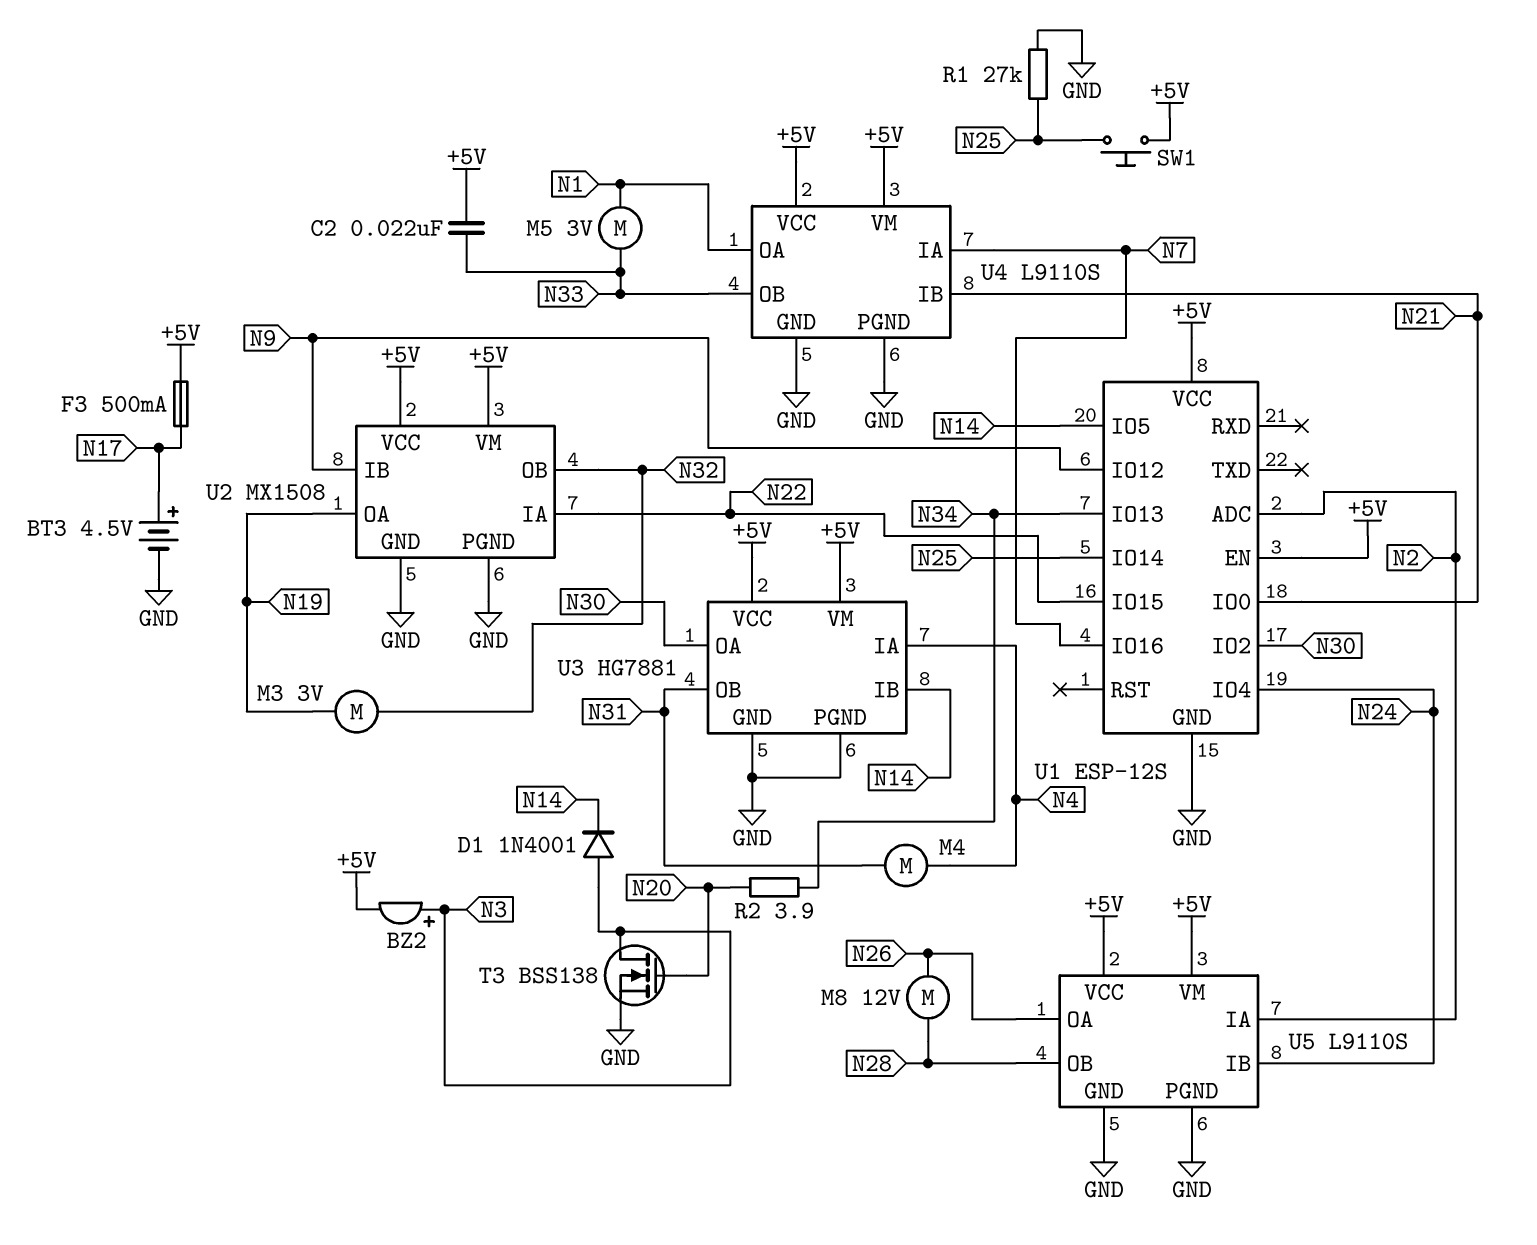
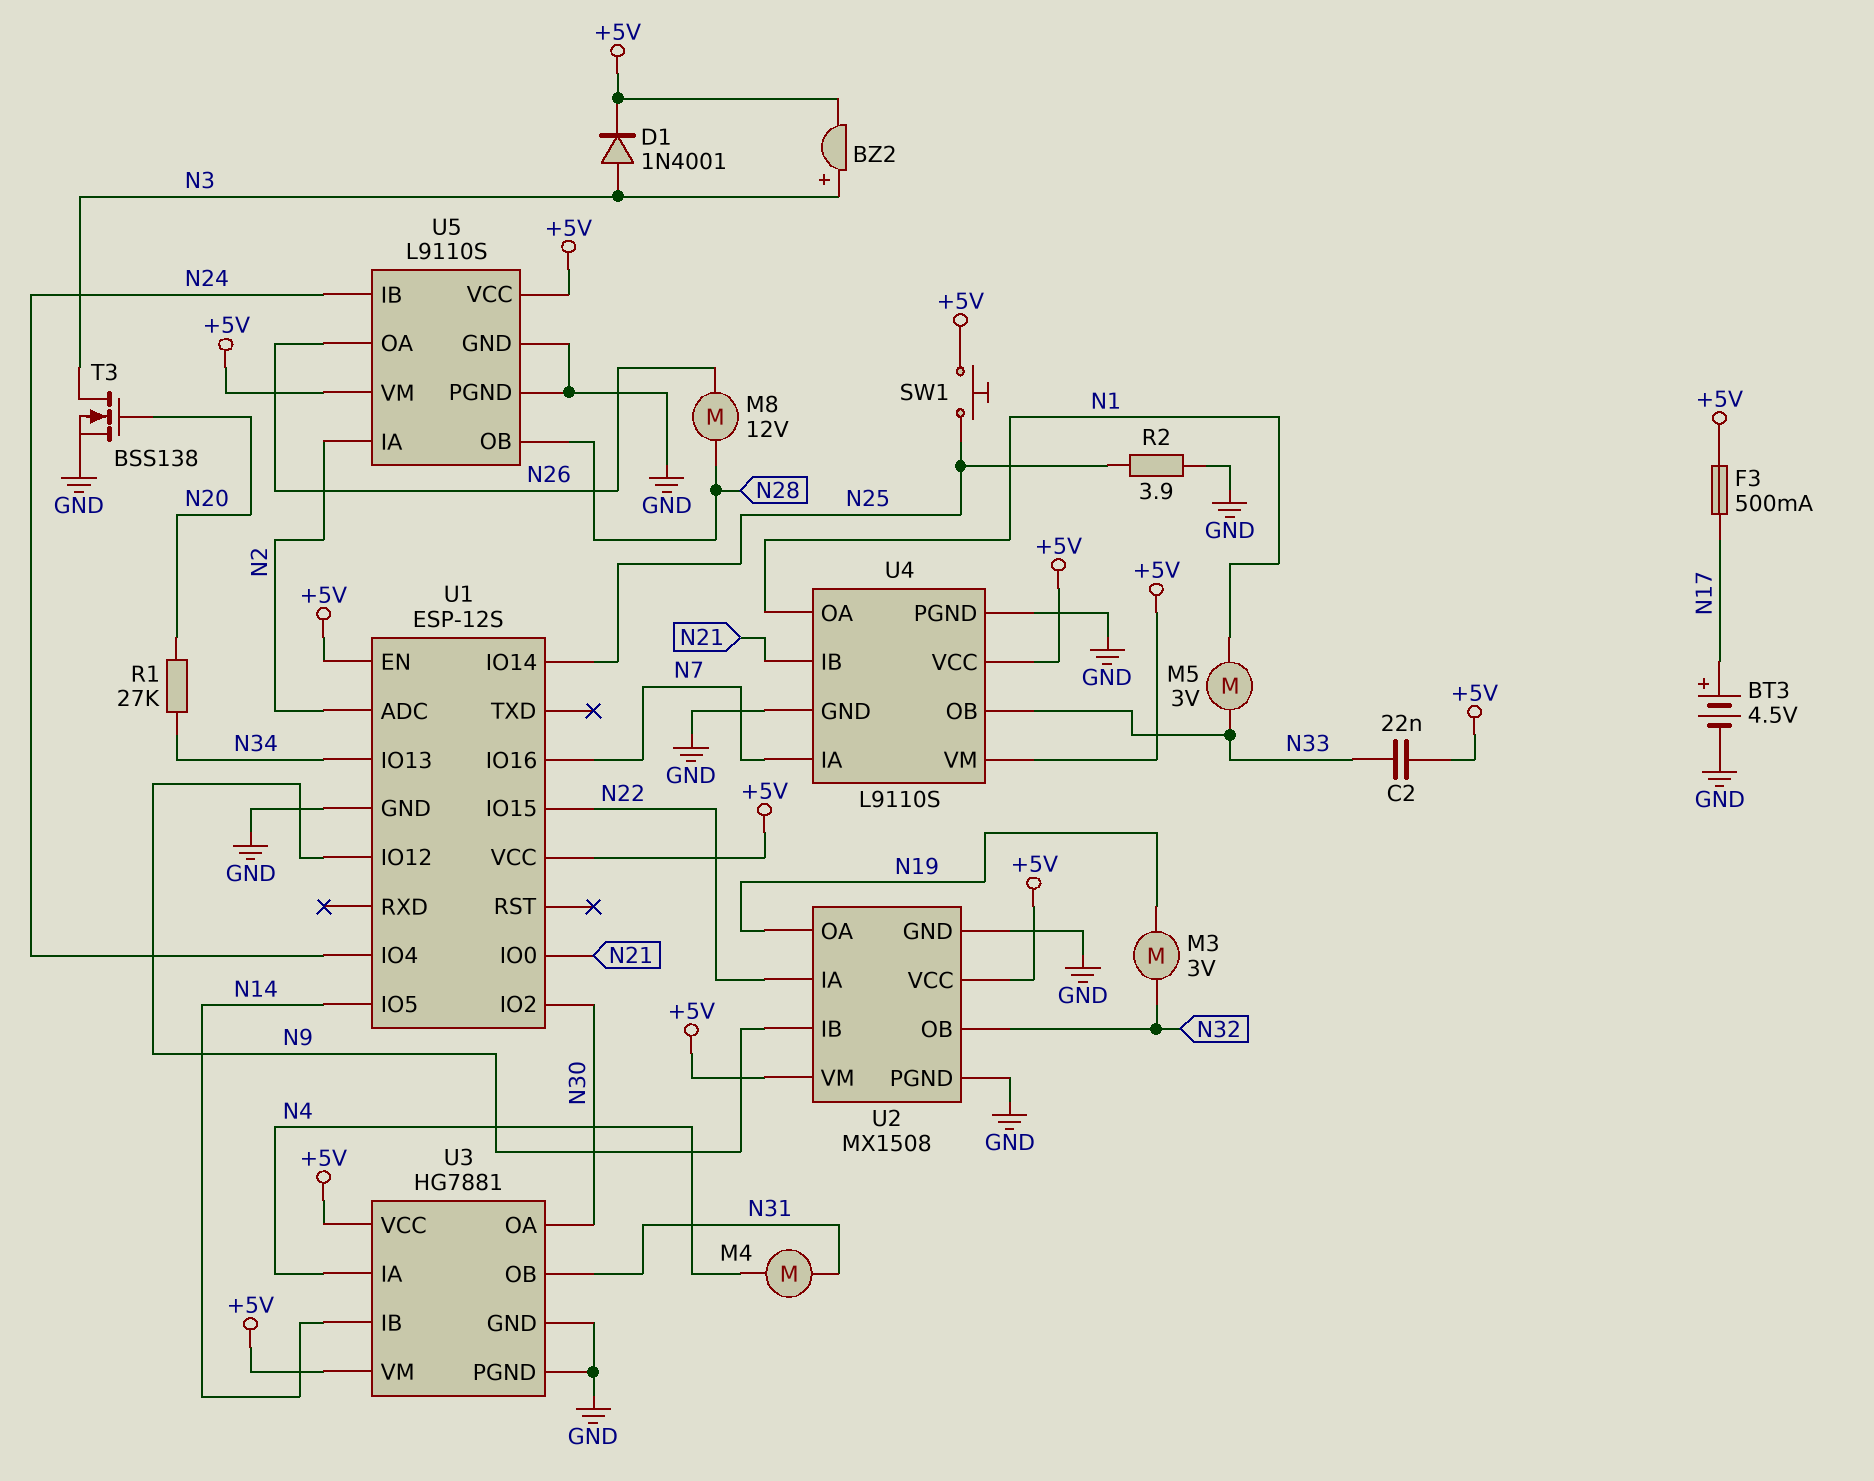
D1: diode 1N4001 (A N3, K N14) -> diode 1N4001 (A N3, K +5V)
R1: 27k (GND, N25) -> 27k (N20, N34)
R2: 3.9 (N20, N34) -> 3.9 (GND, N25)

